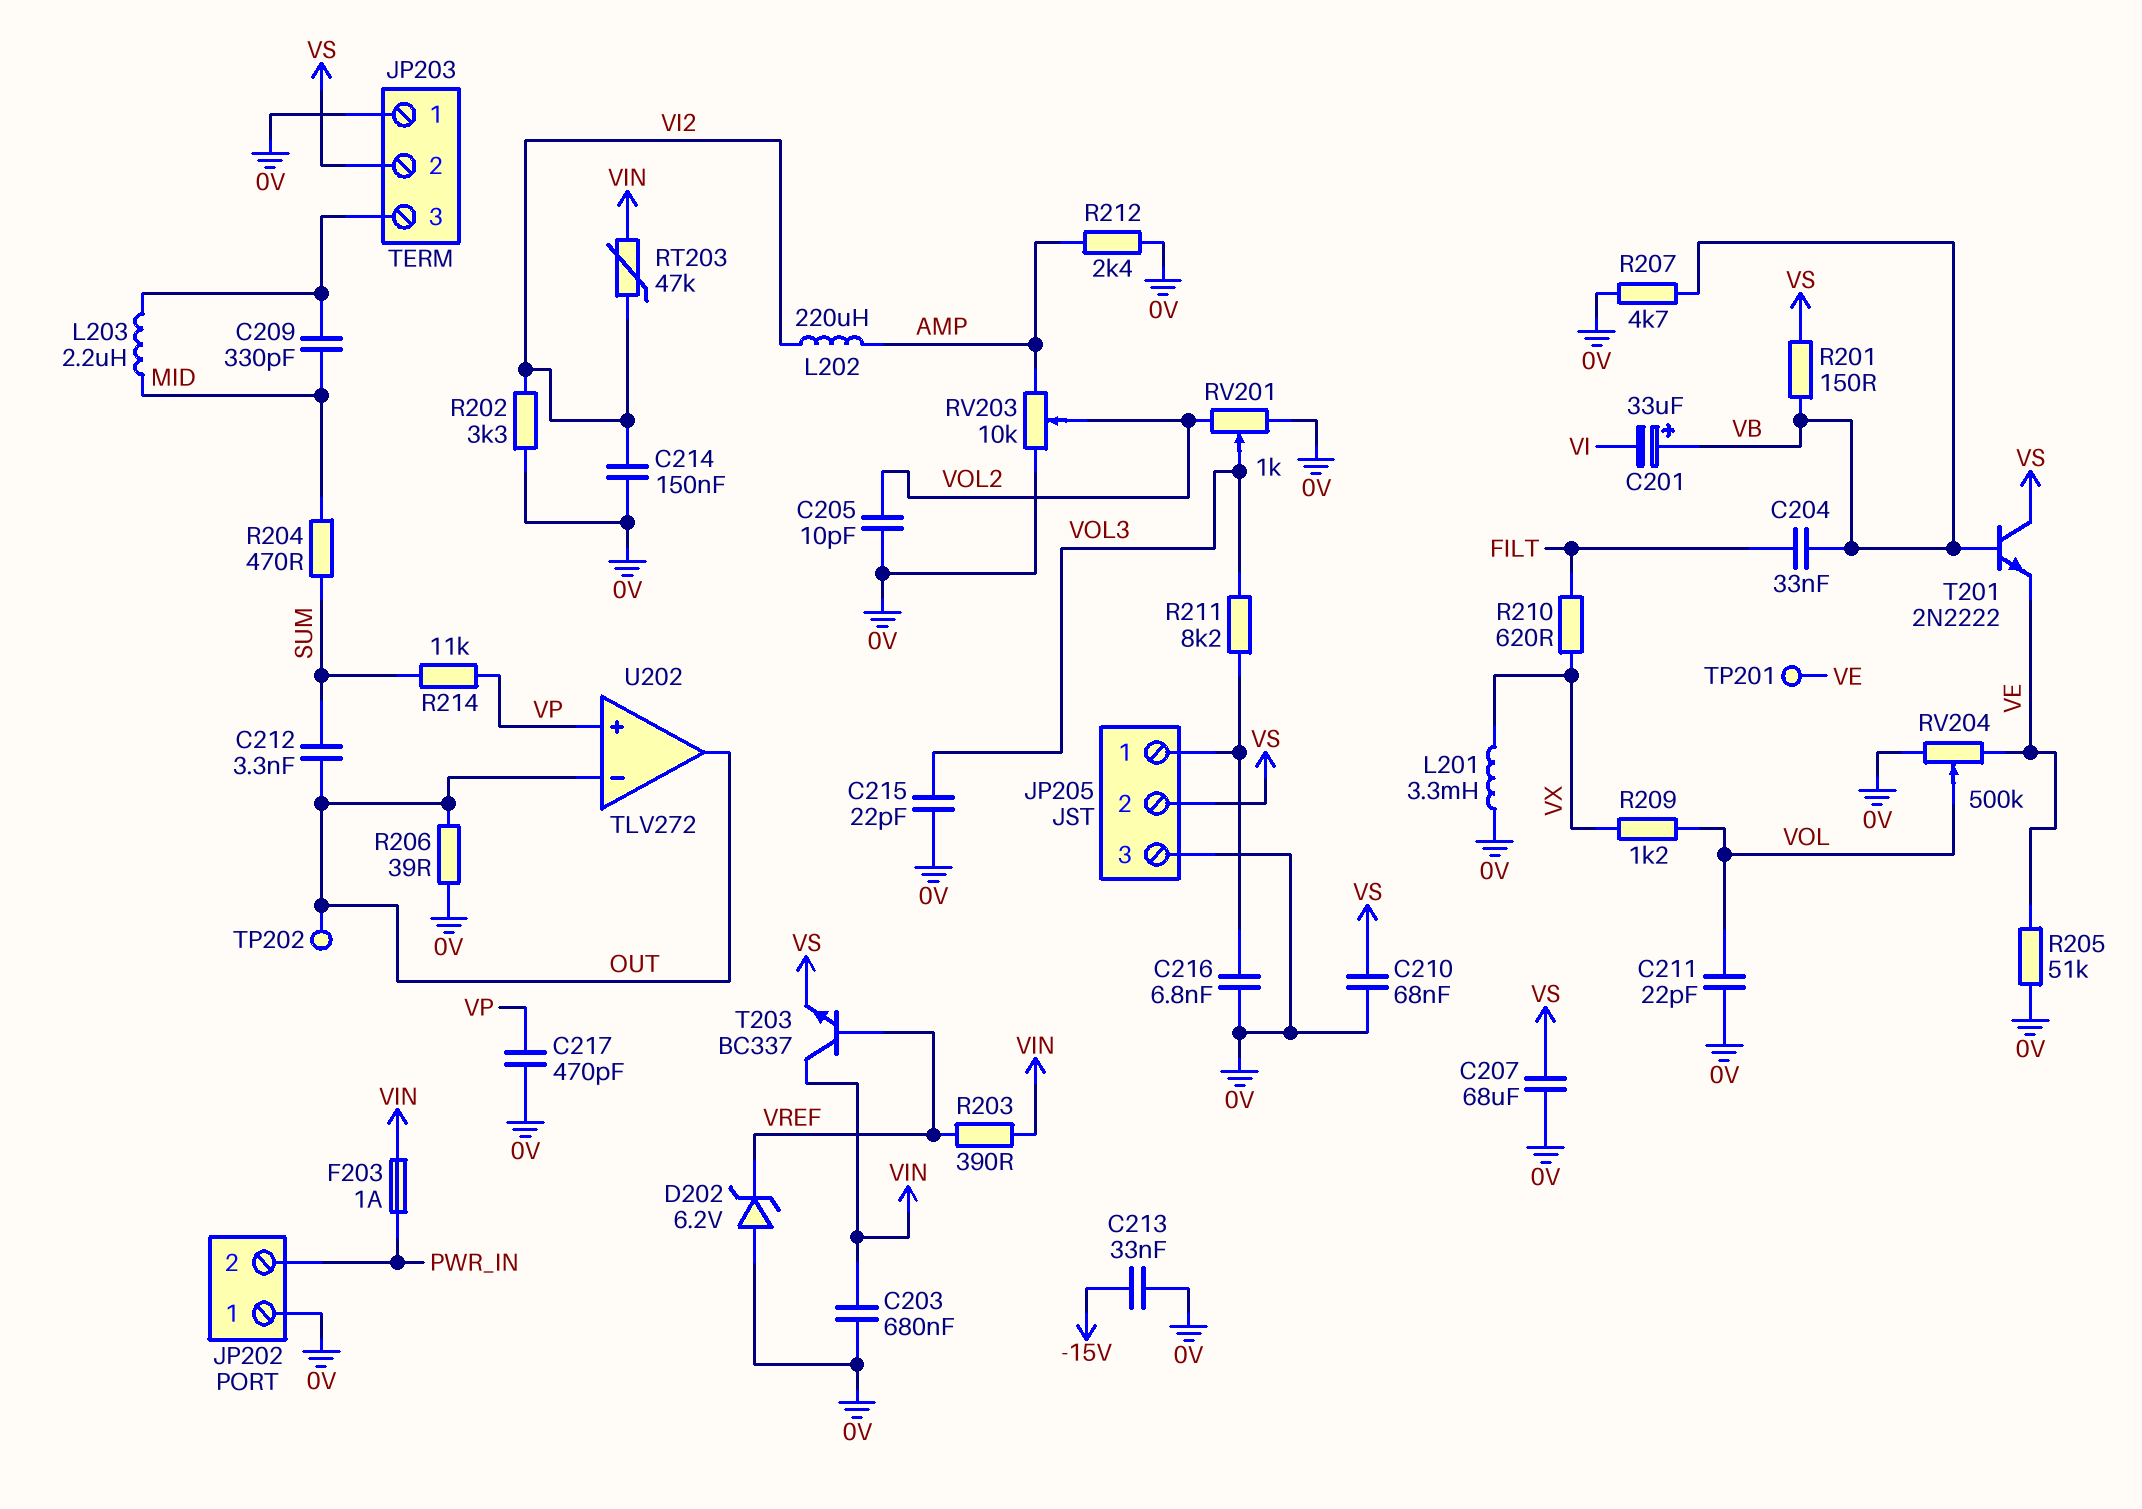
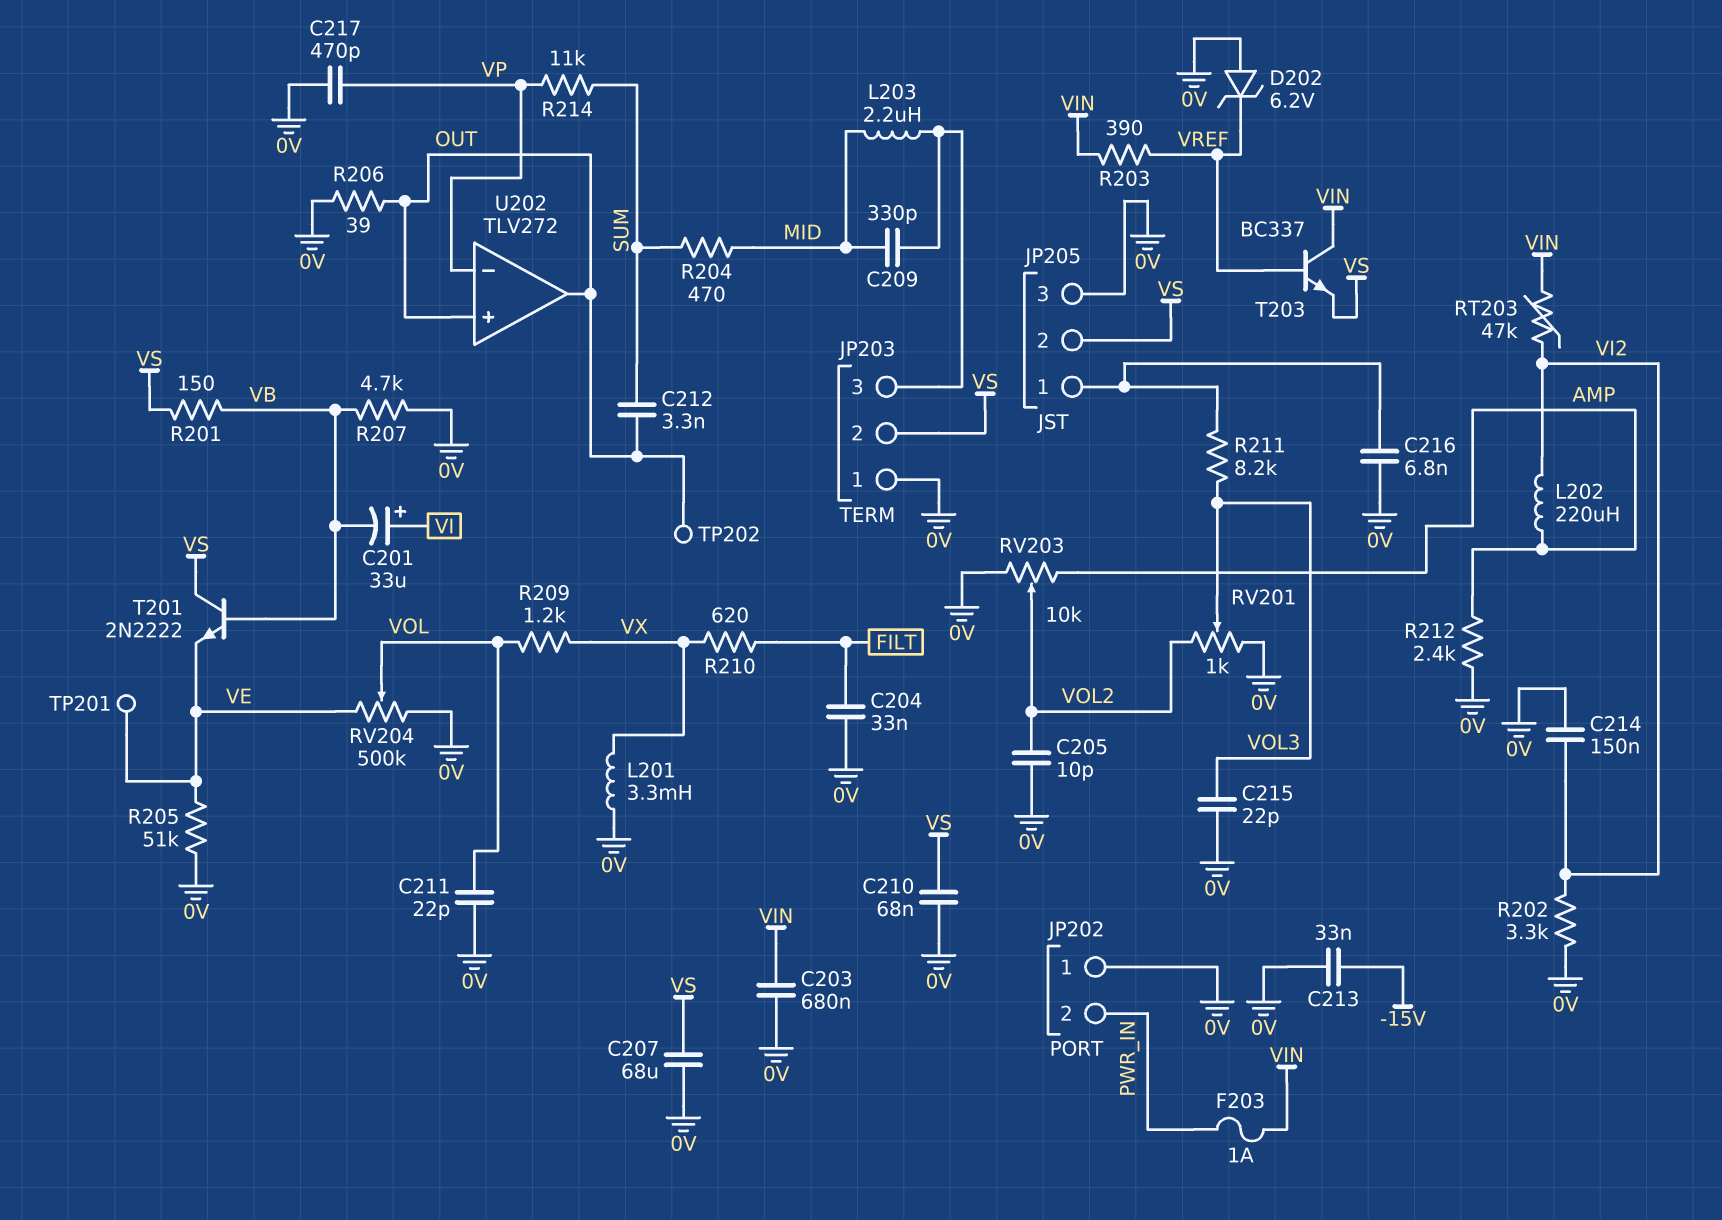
C201: 33uF (plus VB, minus VI) -> 33uF (plus VI, minus VB)
C204: 33nF (FILT, VB) -> 33nF (0V, FILT)
U202 pin in+: VP -> OUT
U202 pin in-: OUT -> VP

